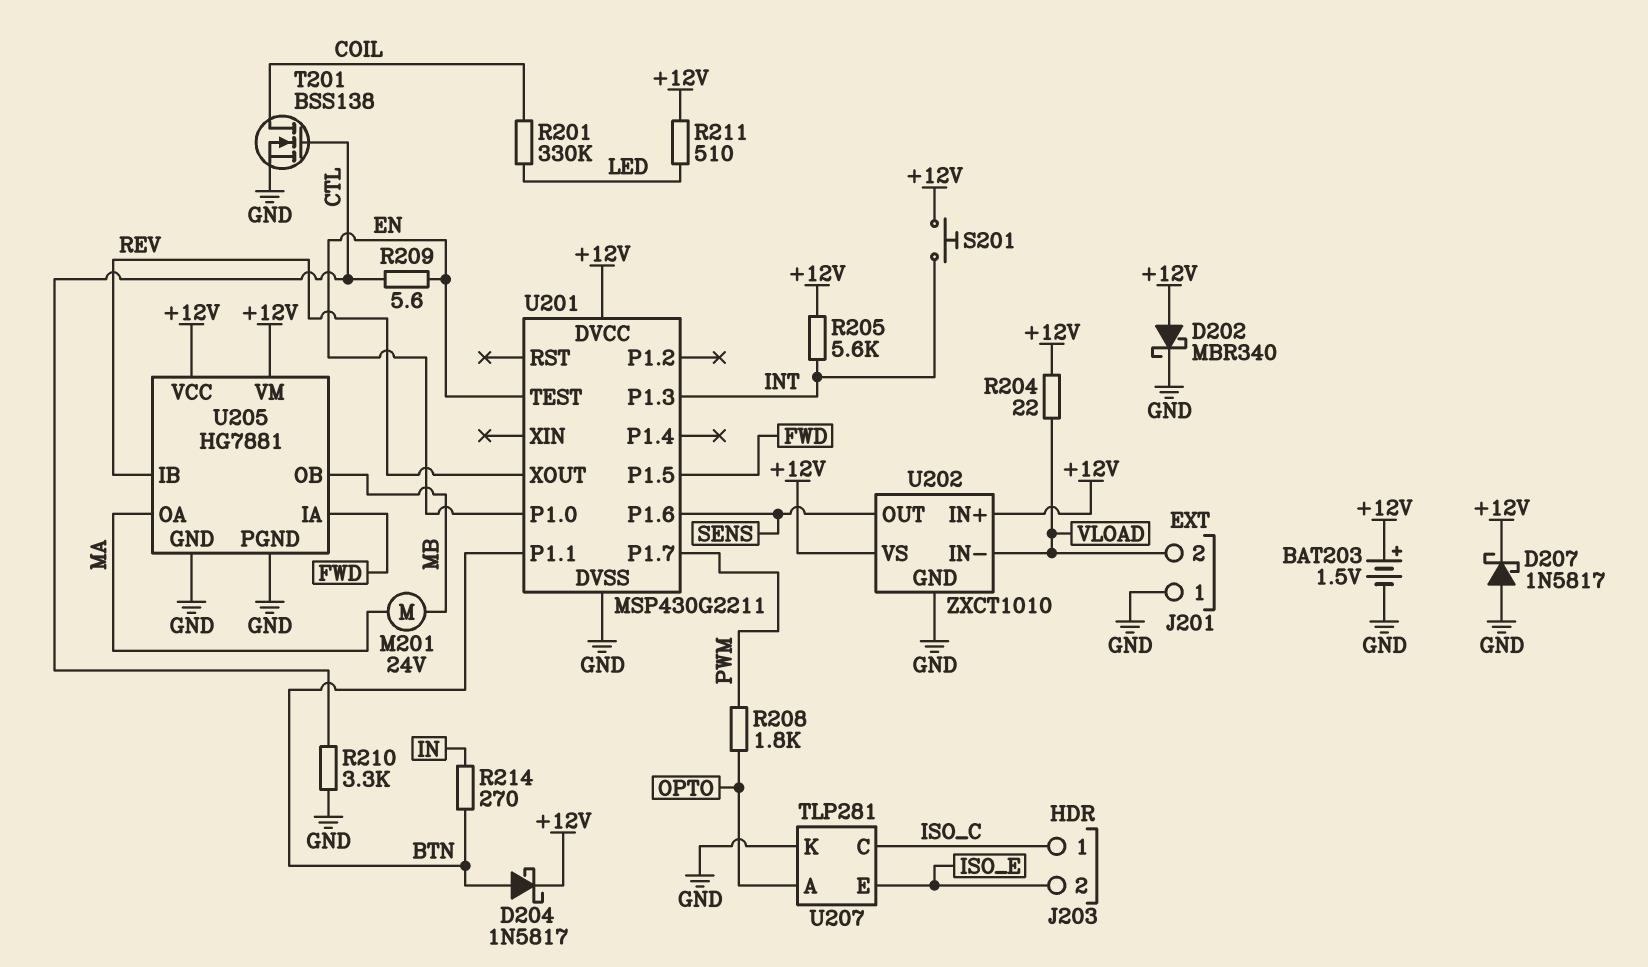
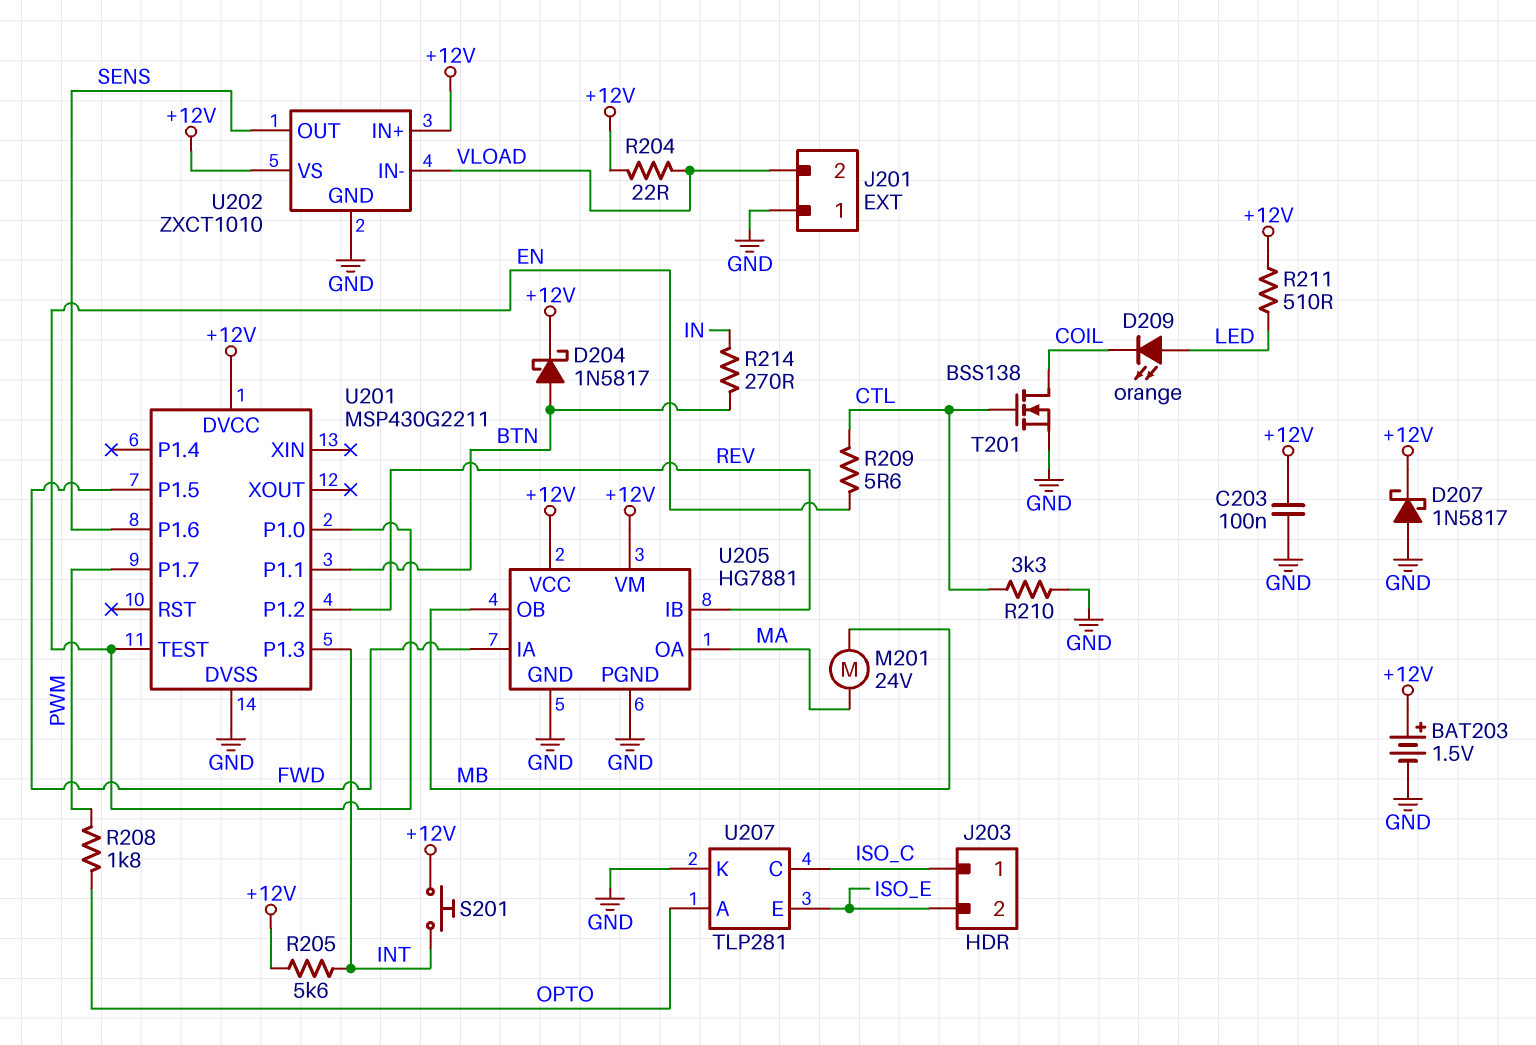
C203: none -> 100nF (+12V, GND)
D202: schottky MBR340 (A +12V, K GND) -> none
D209: none -> LED orange (A LED, K COIL)
R201: 330k (COIL, LED) -> none
U201 pin P1.2: none -> REV
U201 pin XOUT: REV -> none

